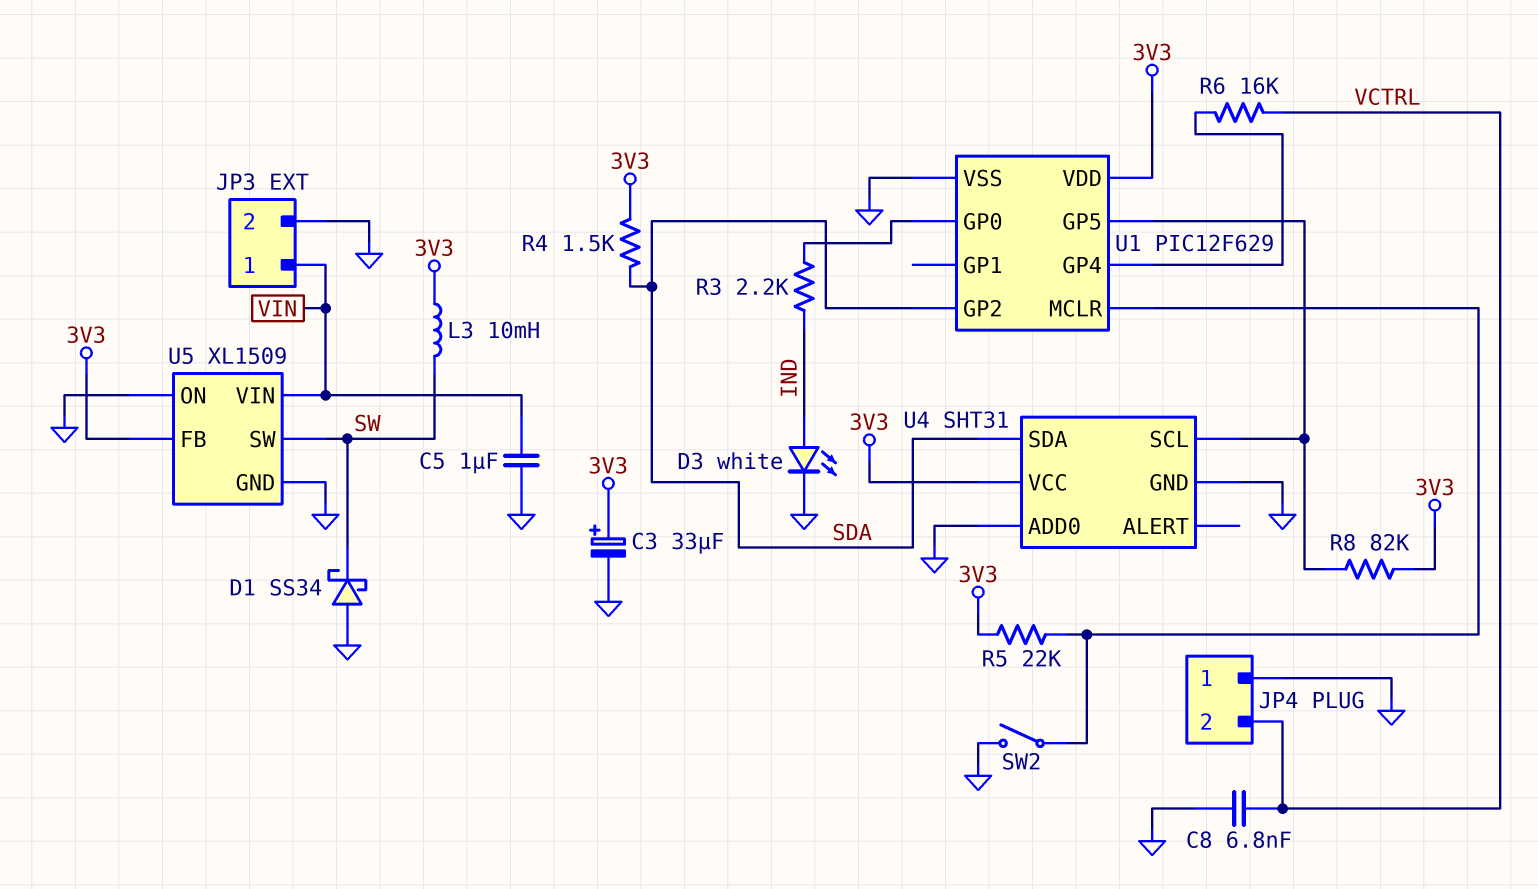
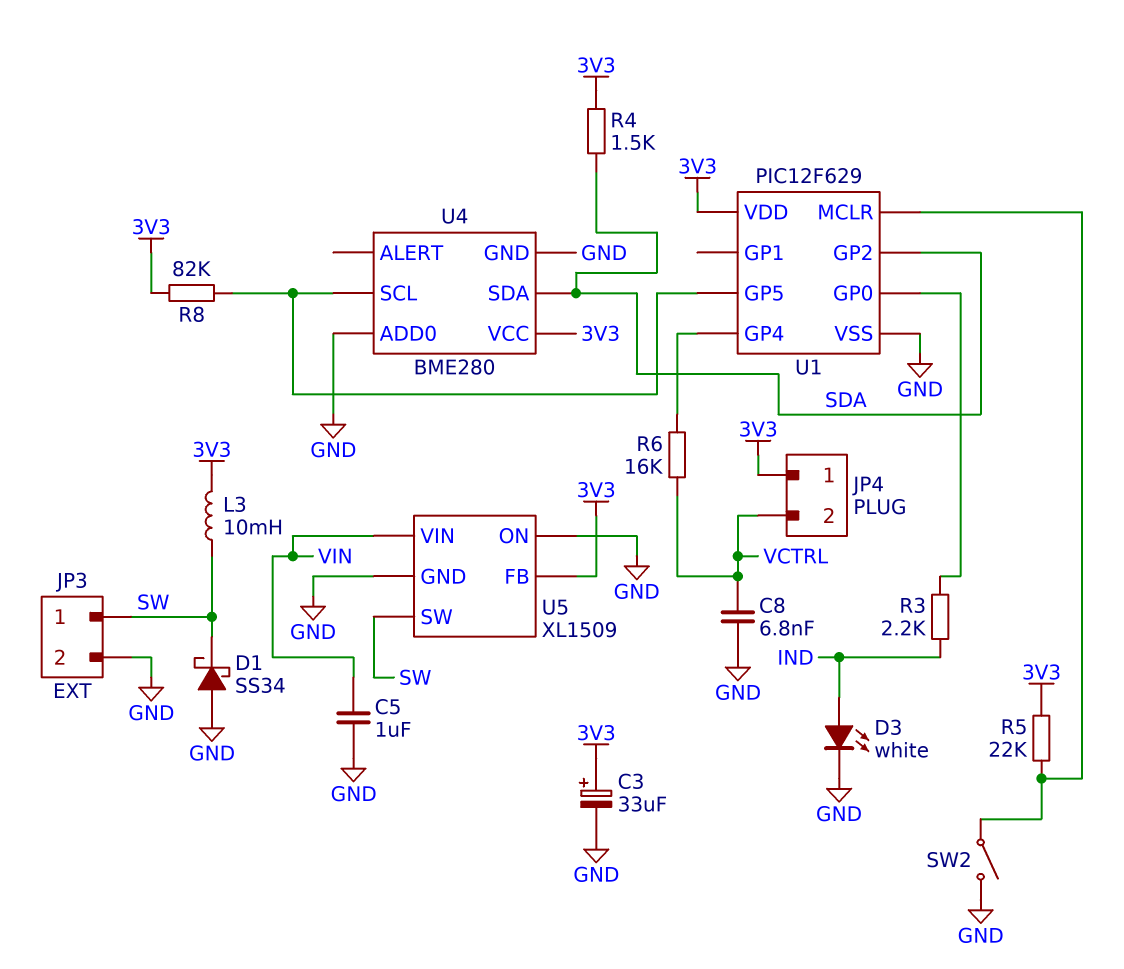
JP3 pin 1: VIN -> SW
JP4 pin 1: GND -> 3V3
U4: SHT31 -> BME280

